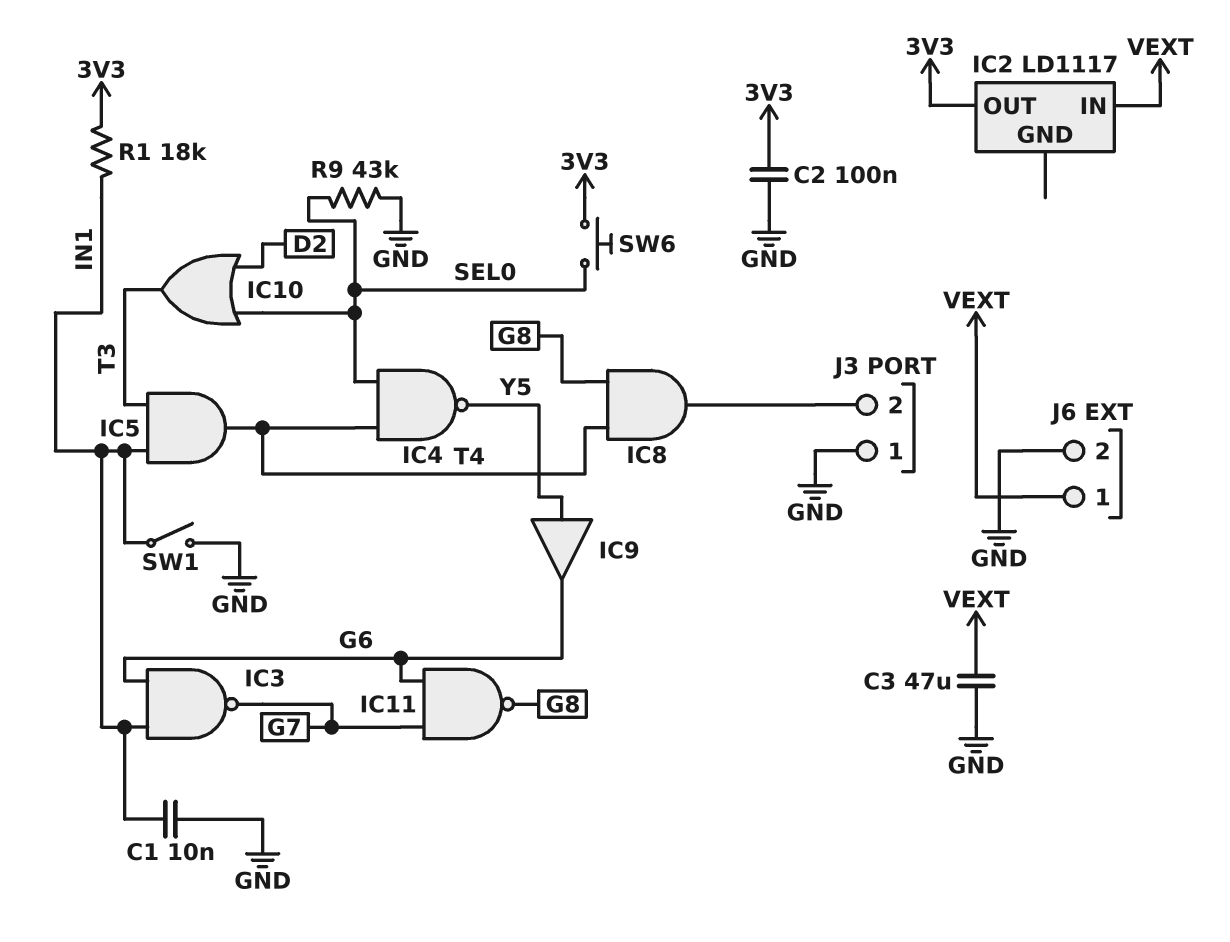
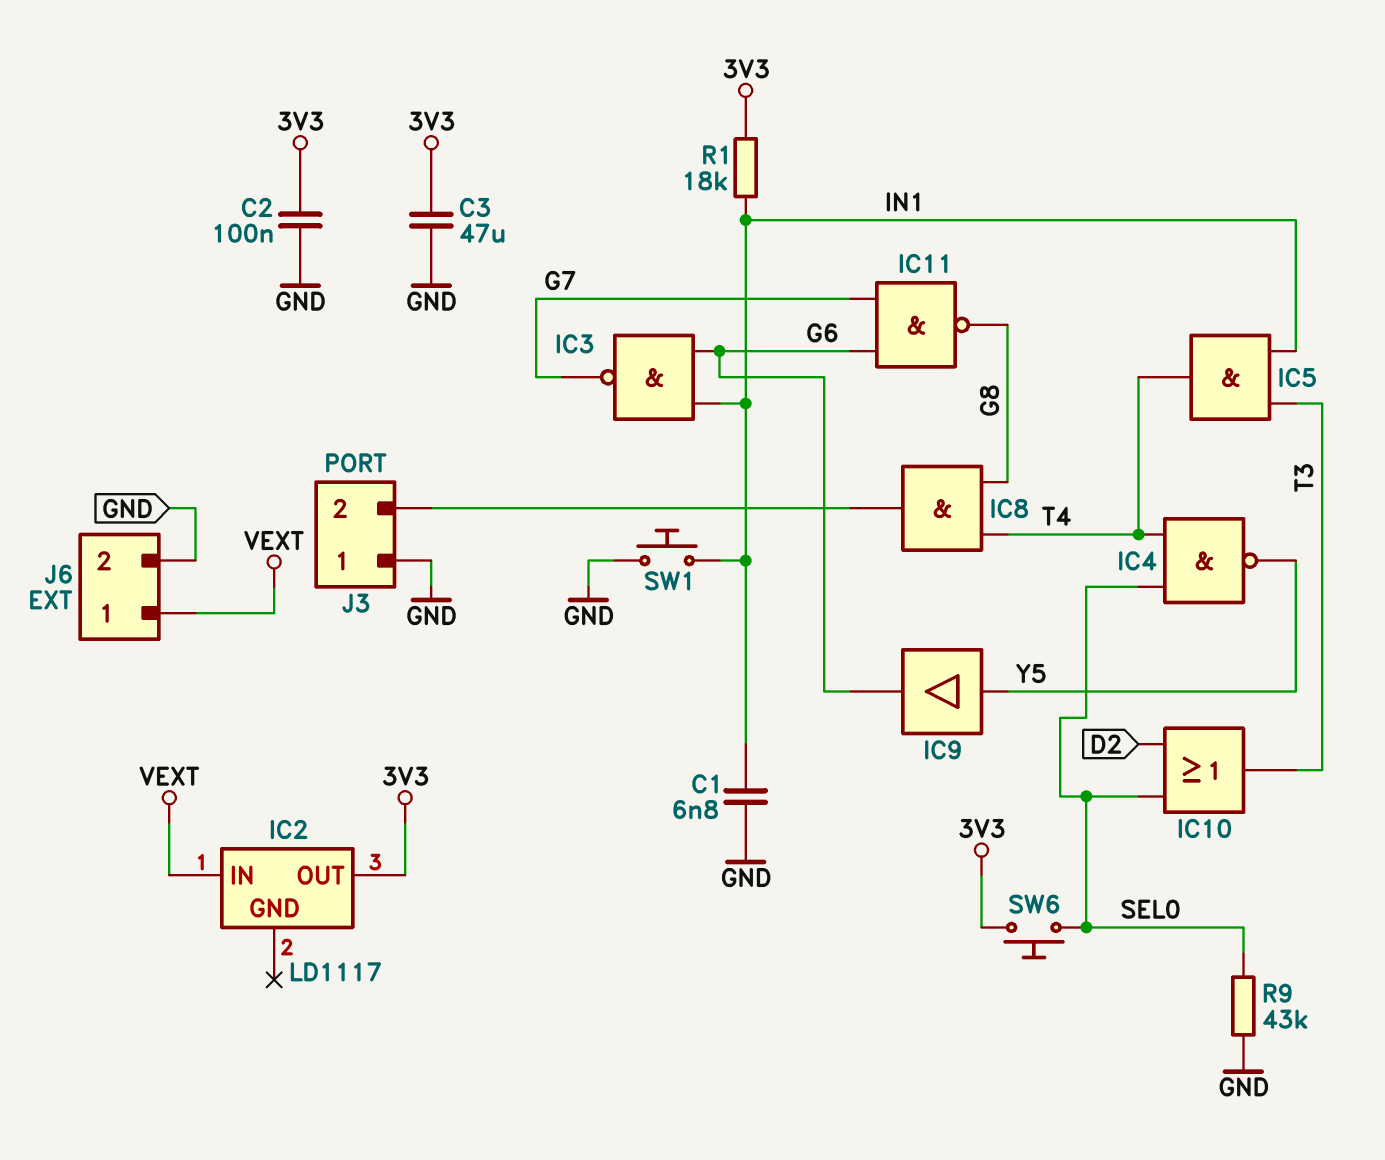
C1: 10nF (GND, IN1) -> 6.8nF (GND, IN1)
C3: 47uF (GND, VEXT) -> 47uF (3V3, GND)
SW1: switch (GND, IN1) -> button (GND, IN1)

